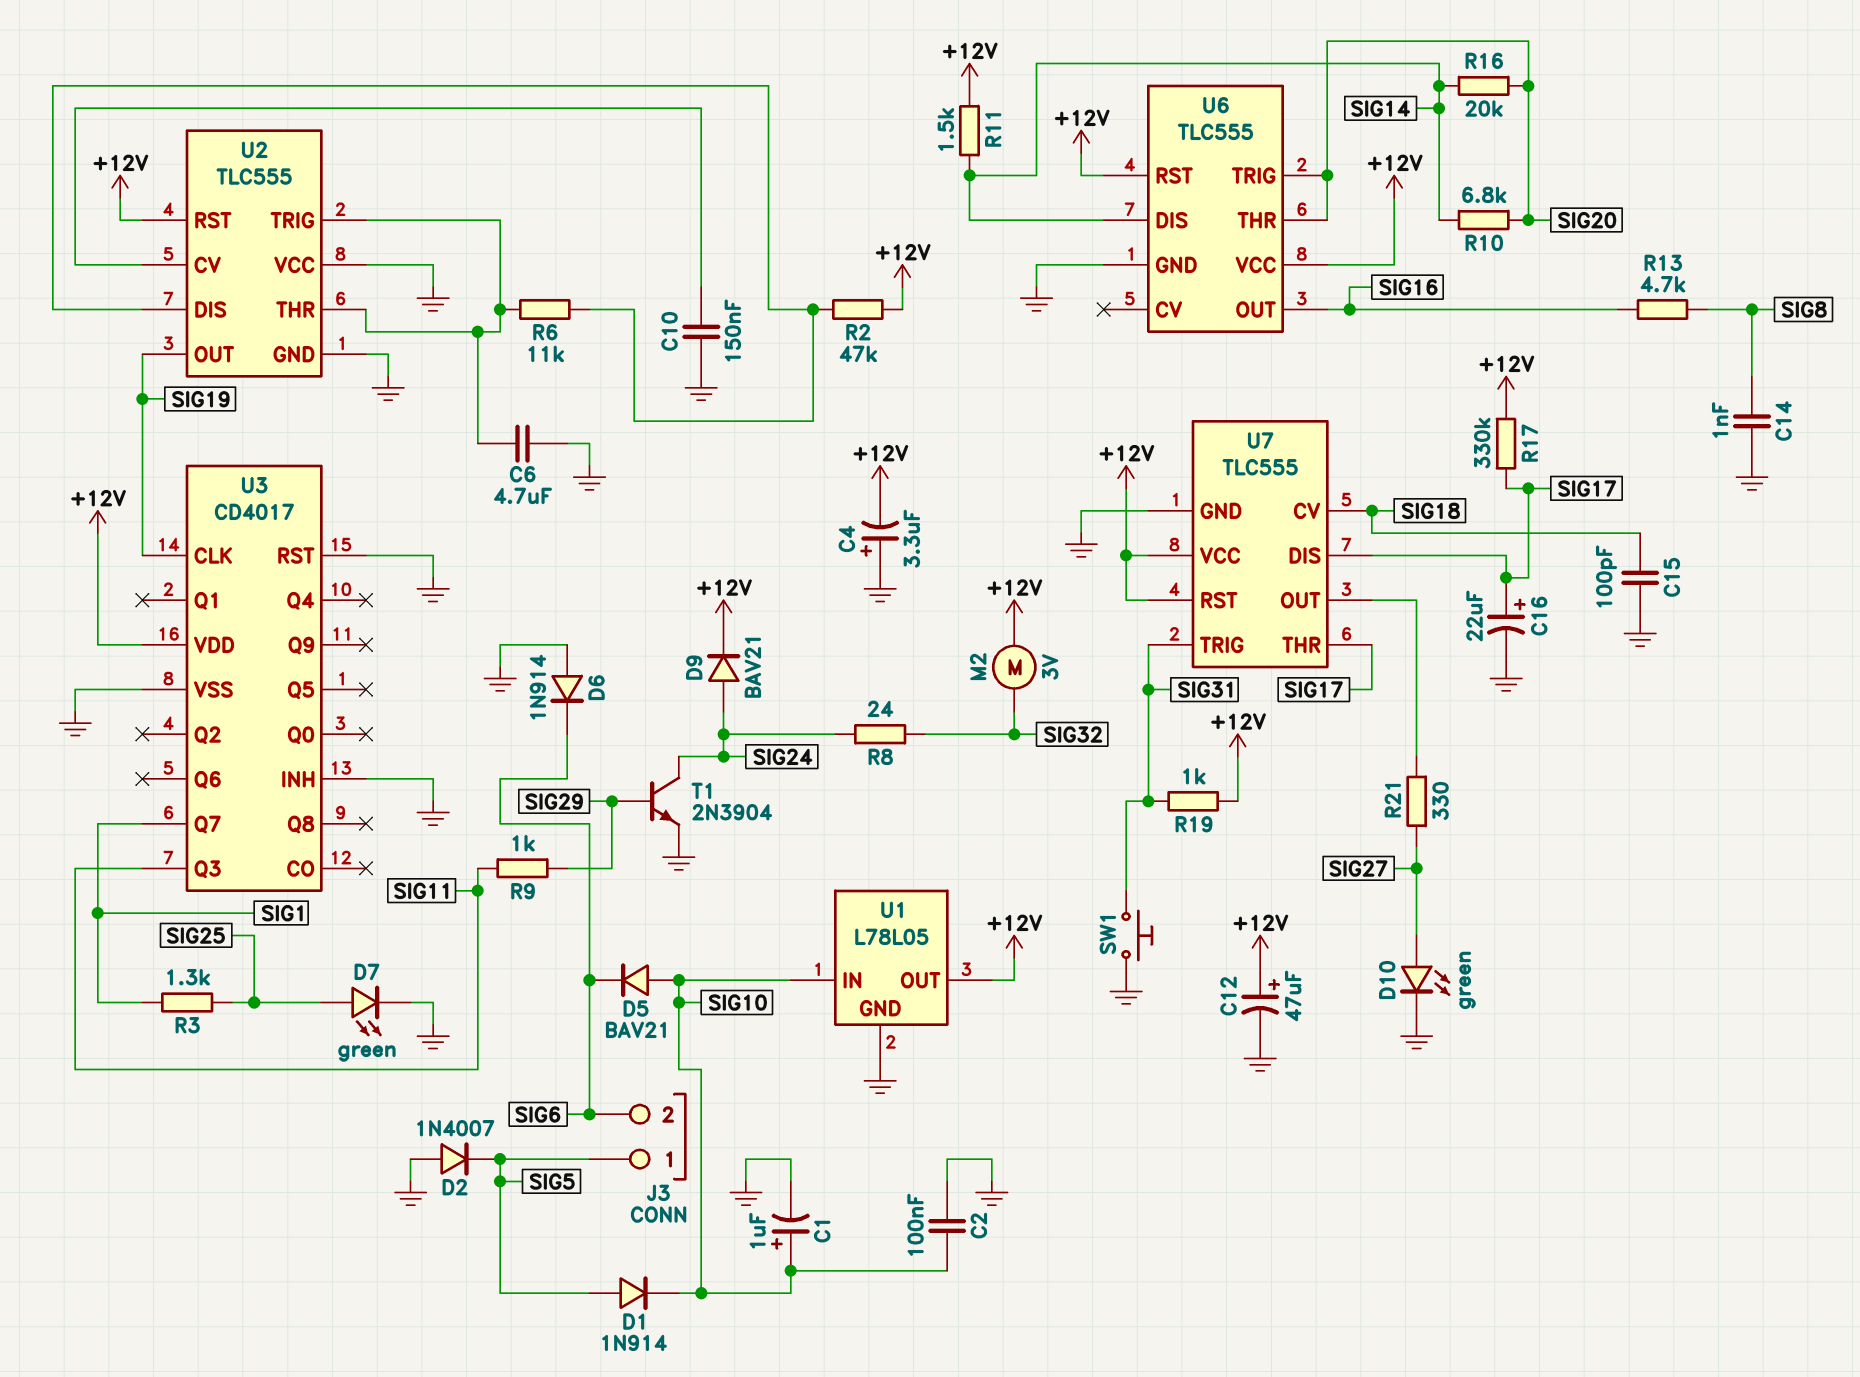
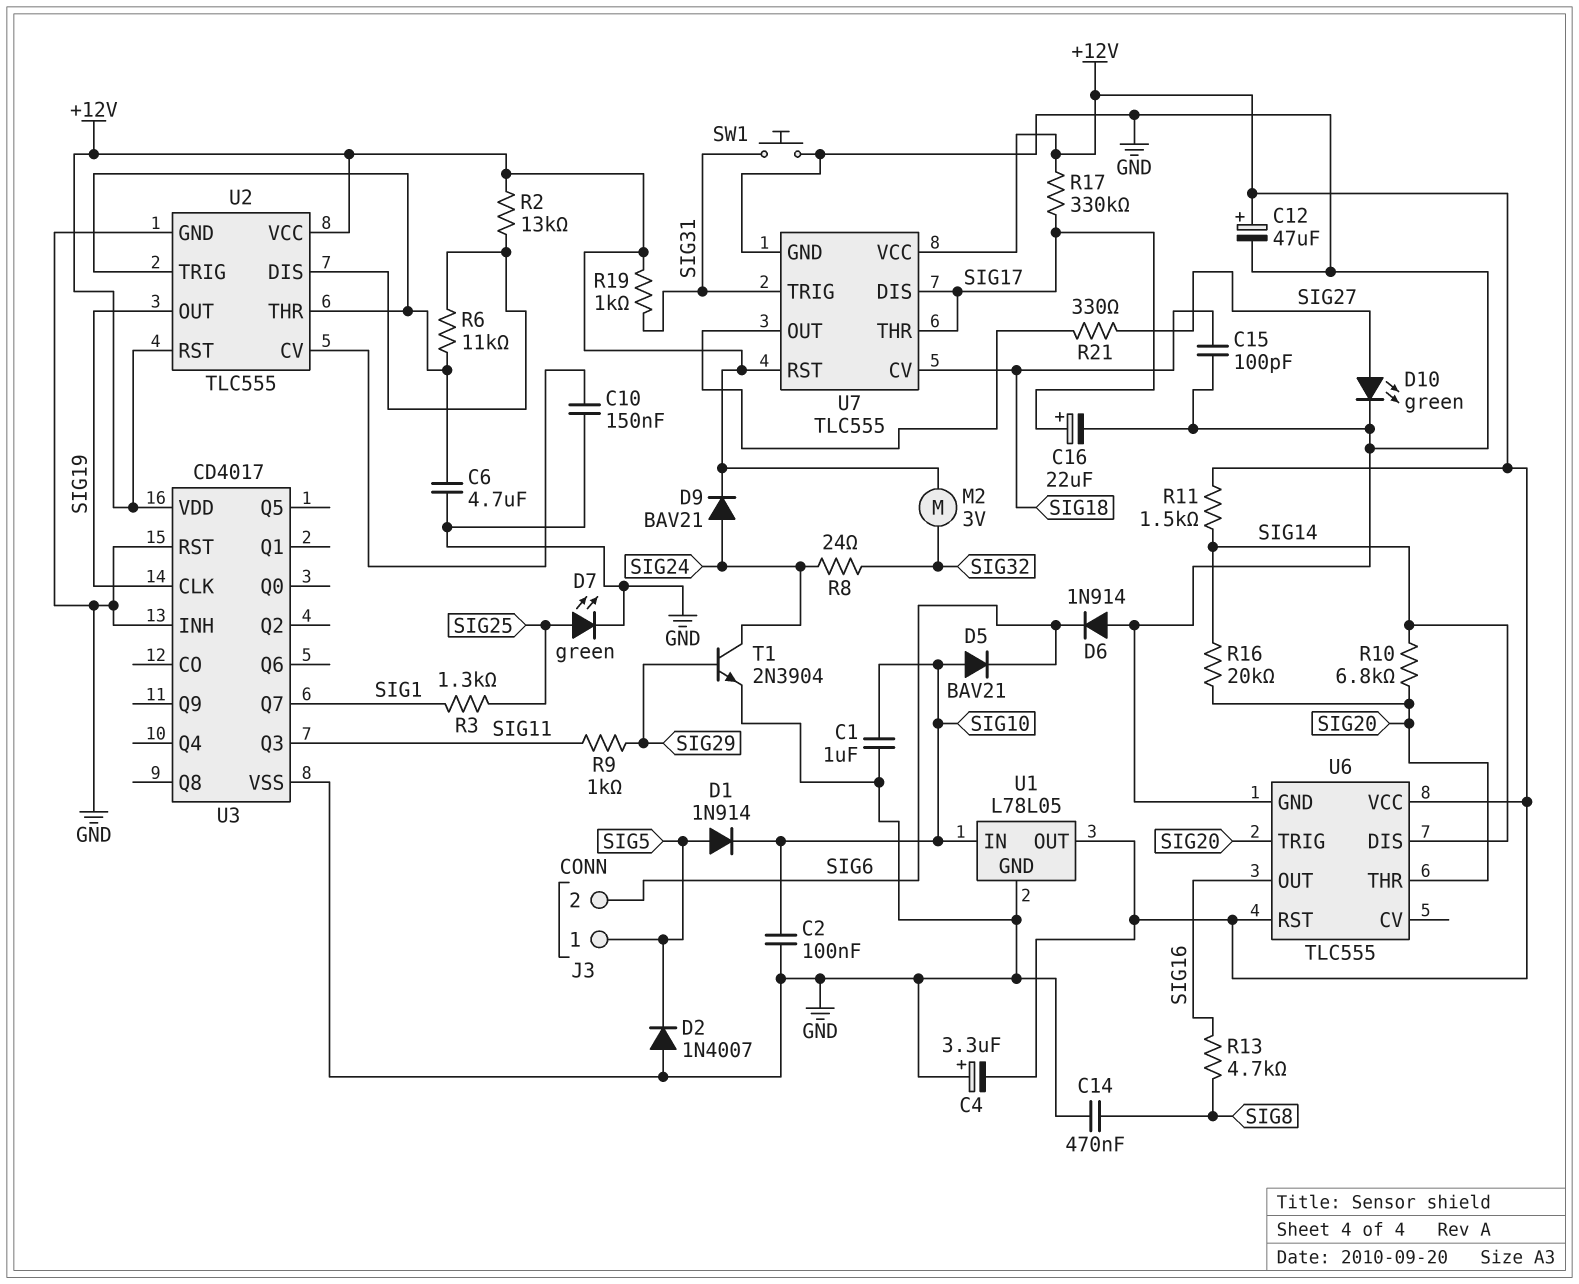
C1: 1uF (plus SIG10, minus GND) -> 1uF (GND, SIG10)
C14: 1nF (GND, SIG8) -> 470nF (GND, SIG8)
R2: 47k (+12V, U2/DIS) -> 13k (+12V, U2/DIS)
U2 pin VCC: GND -> +12V

